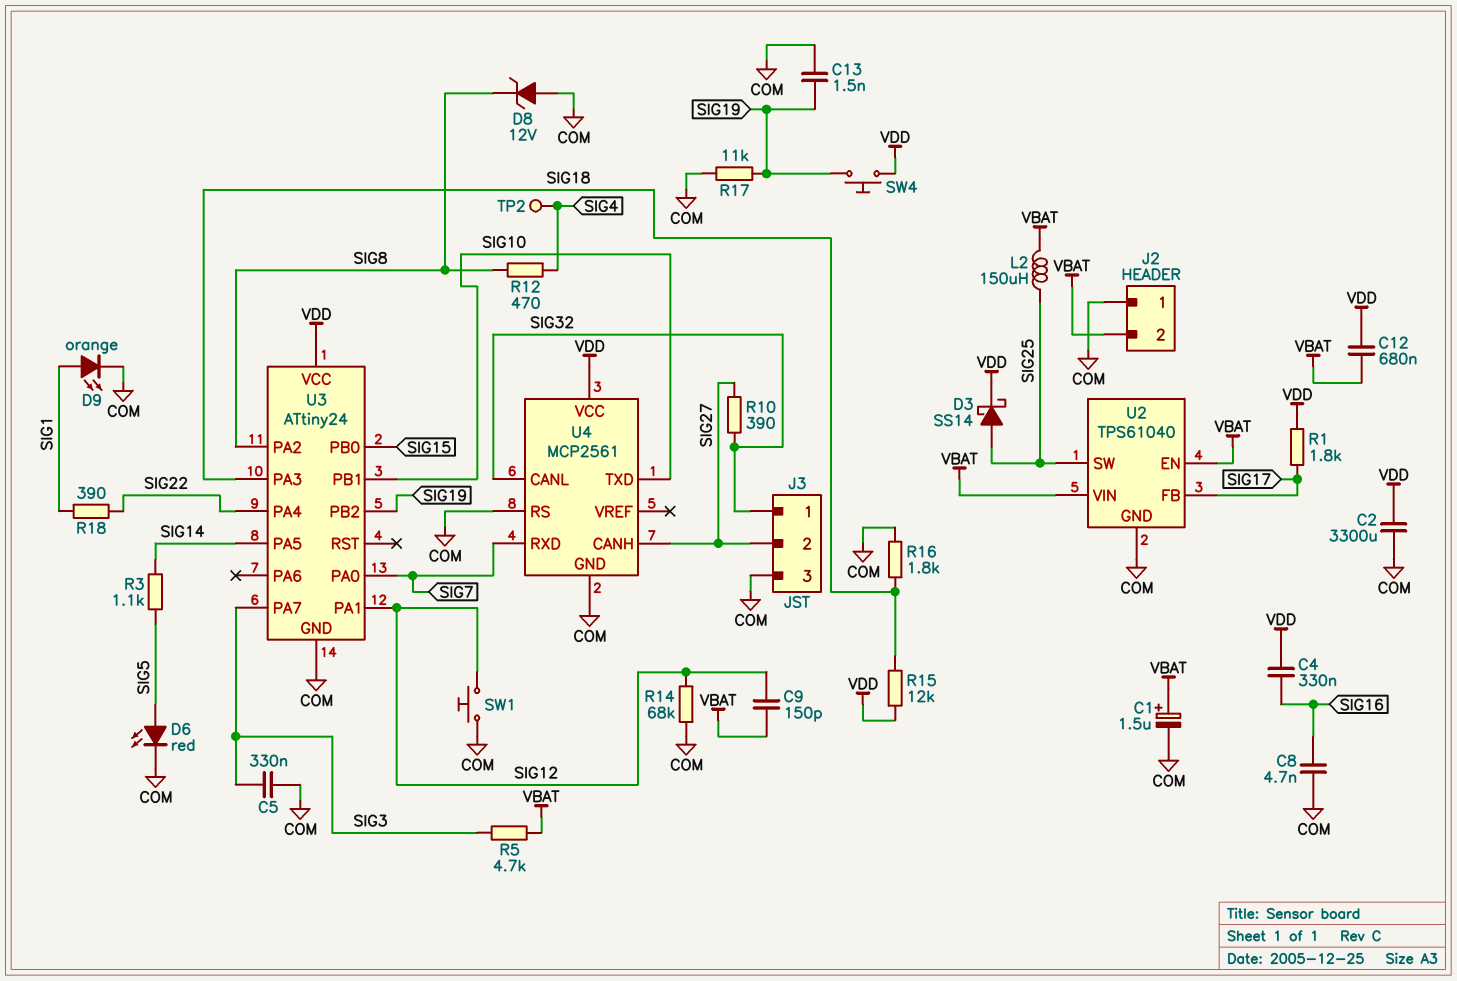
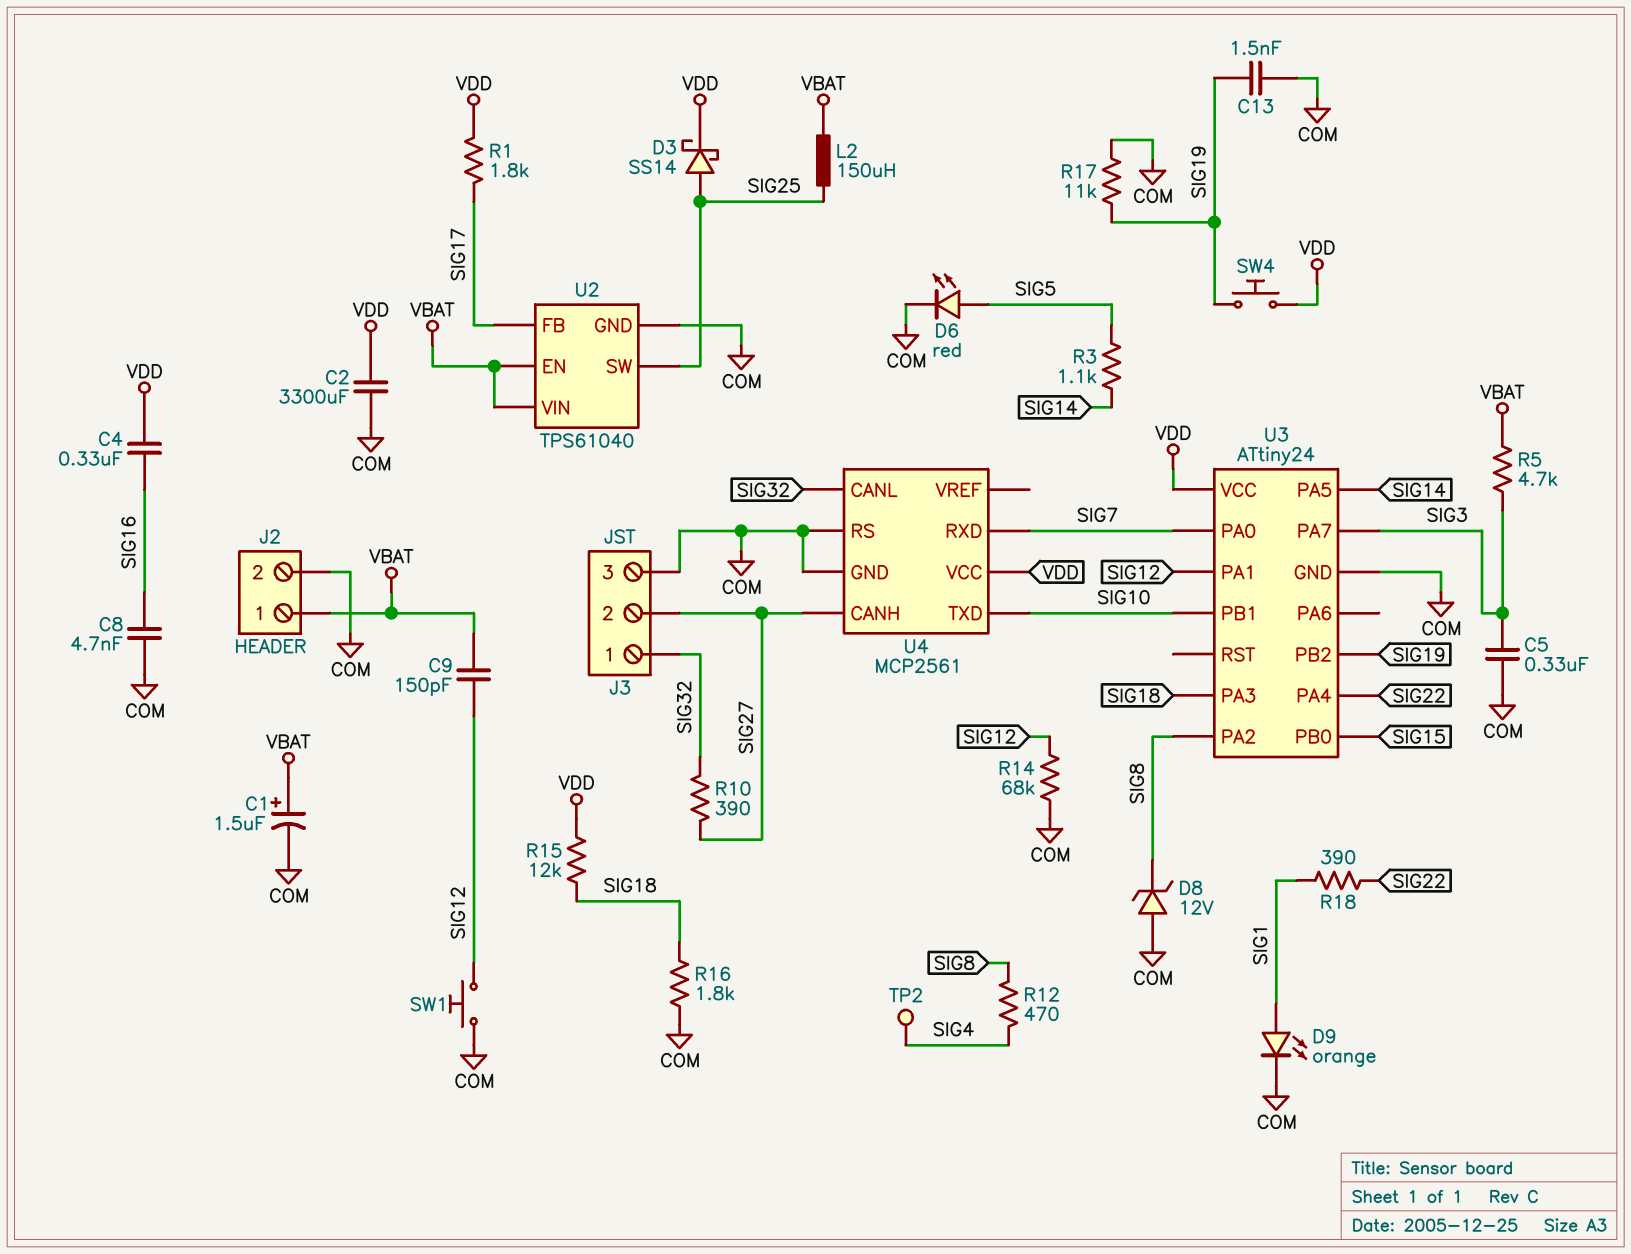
C12: 680nF (VBAT, VDD) -> none
J2 pin 1: COM -> VBAT
J2 pin 2: VBAT -> COM

